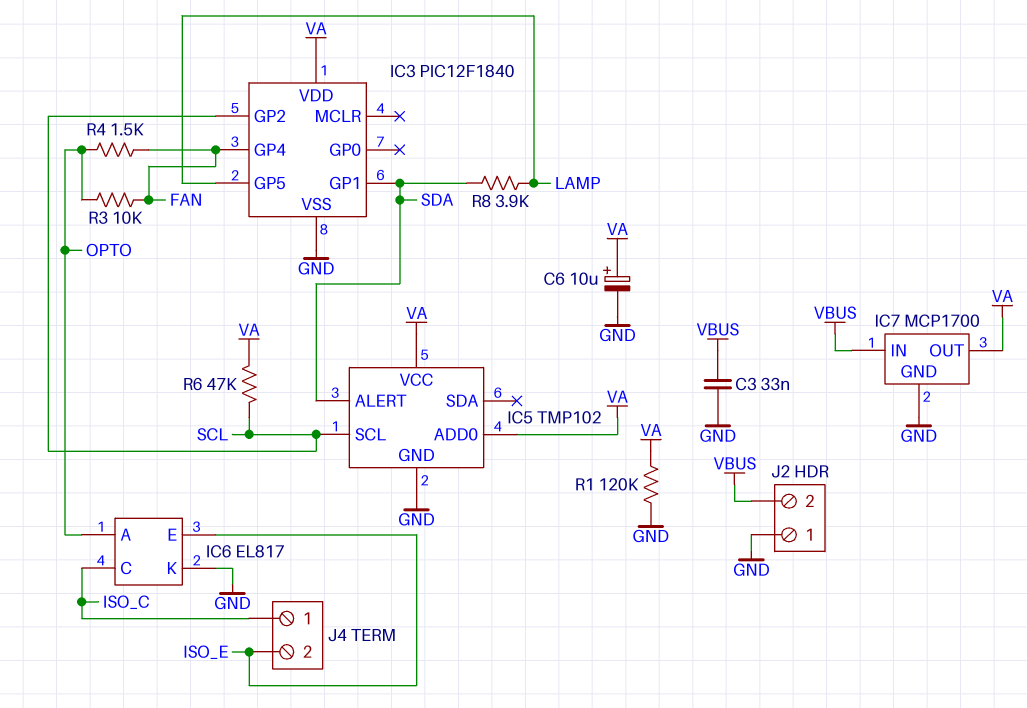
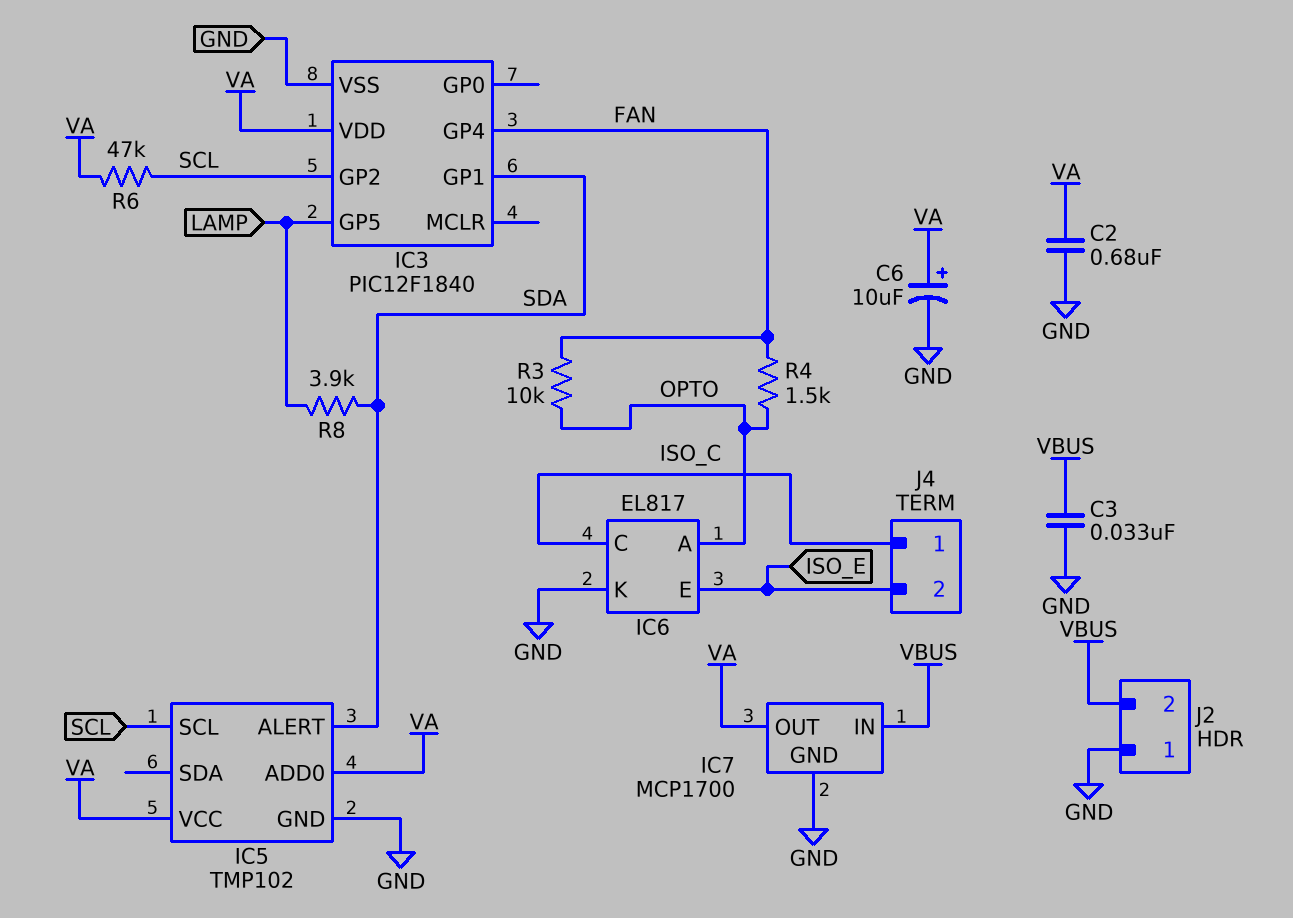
C2: none -> 680nF (GND, VA)
R1: 120k (GND, VA) -> none

